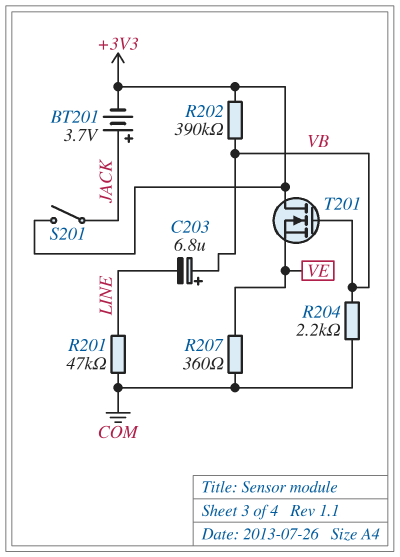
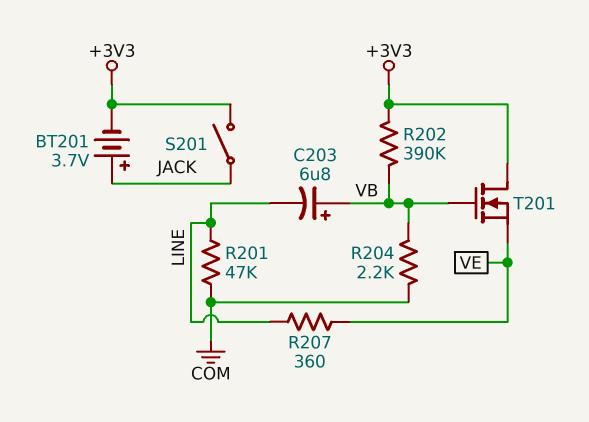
R207: 360 (COM, VE) -> 360 (LINE, VE)

